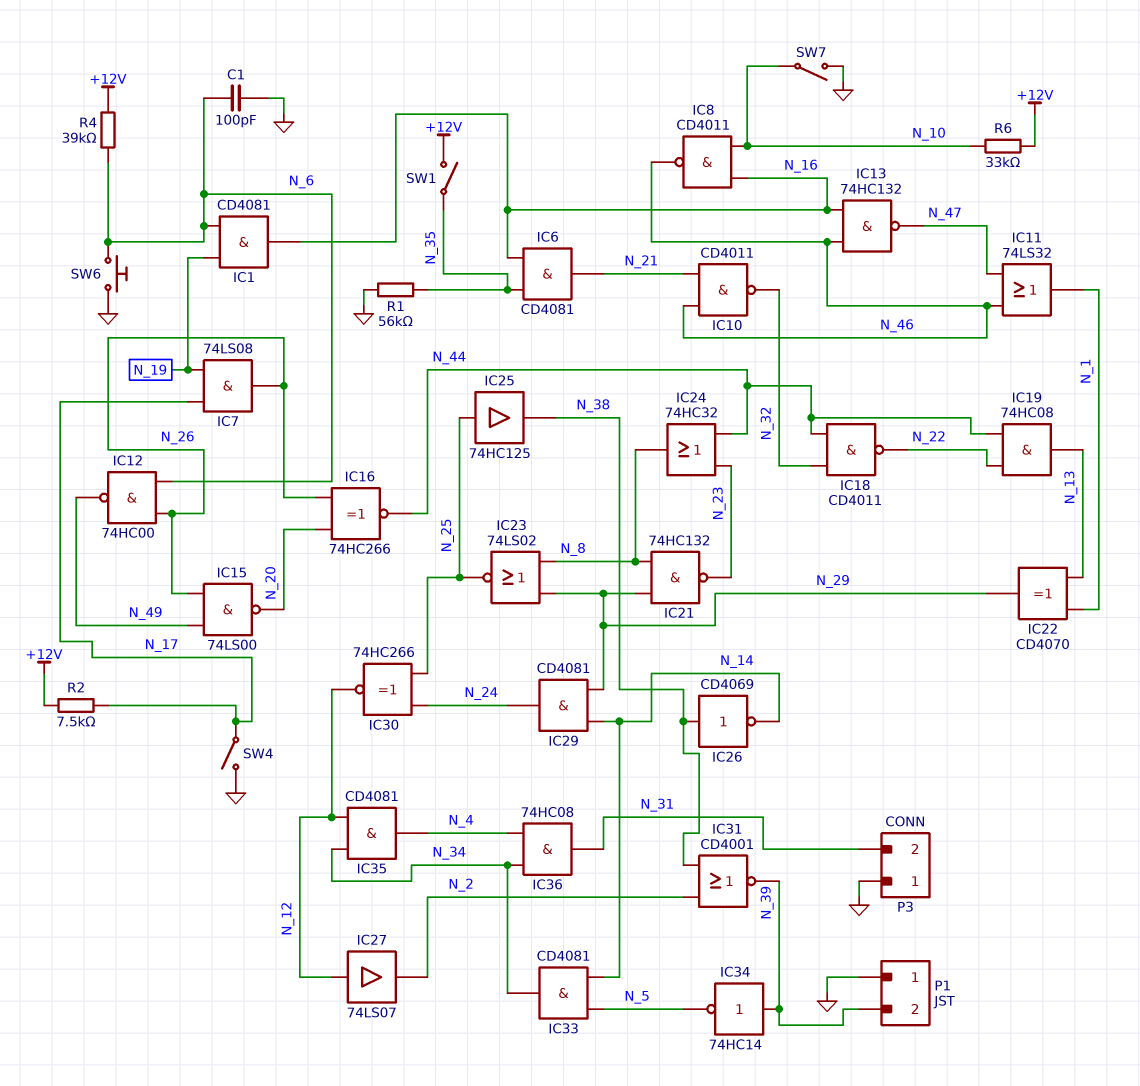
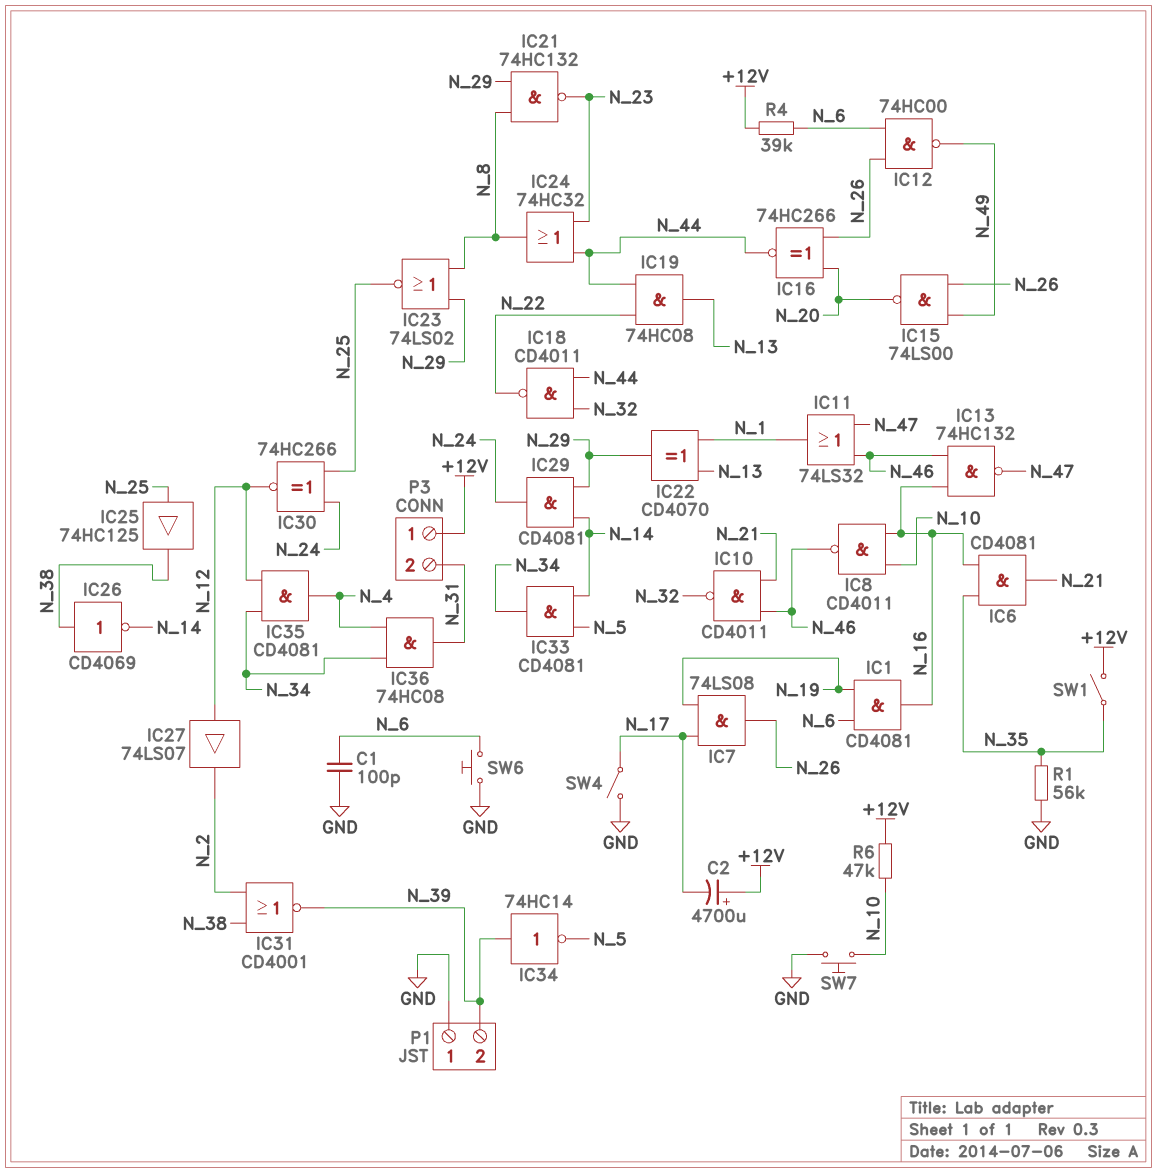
C2: none -> 4700uF (plus +12V, minus N_17)
P3 pin 1: GND -> +12V
R2: 7.5k (+12V, N_17) -> none
R6: 33k (+12V, N_10) -> 47k (+12V, N_10)
SW7: switch (GND, N_10) -> button (GND, N_10)

